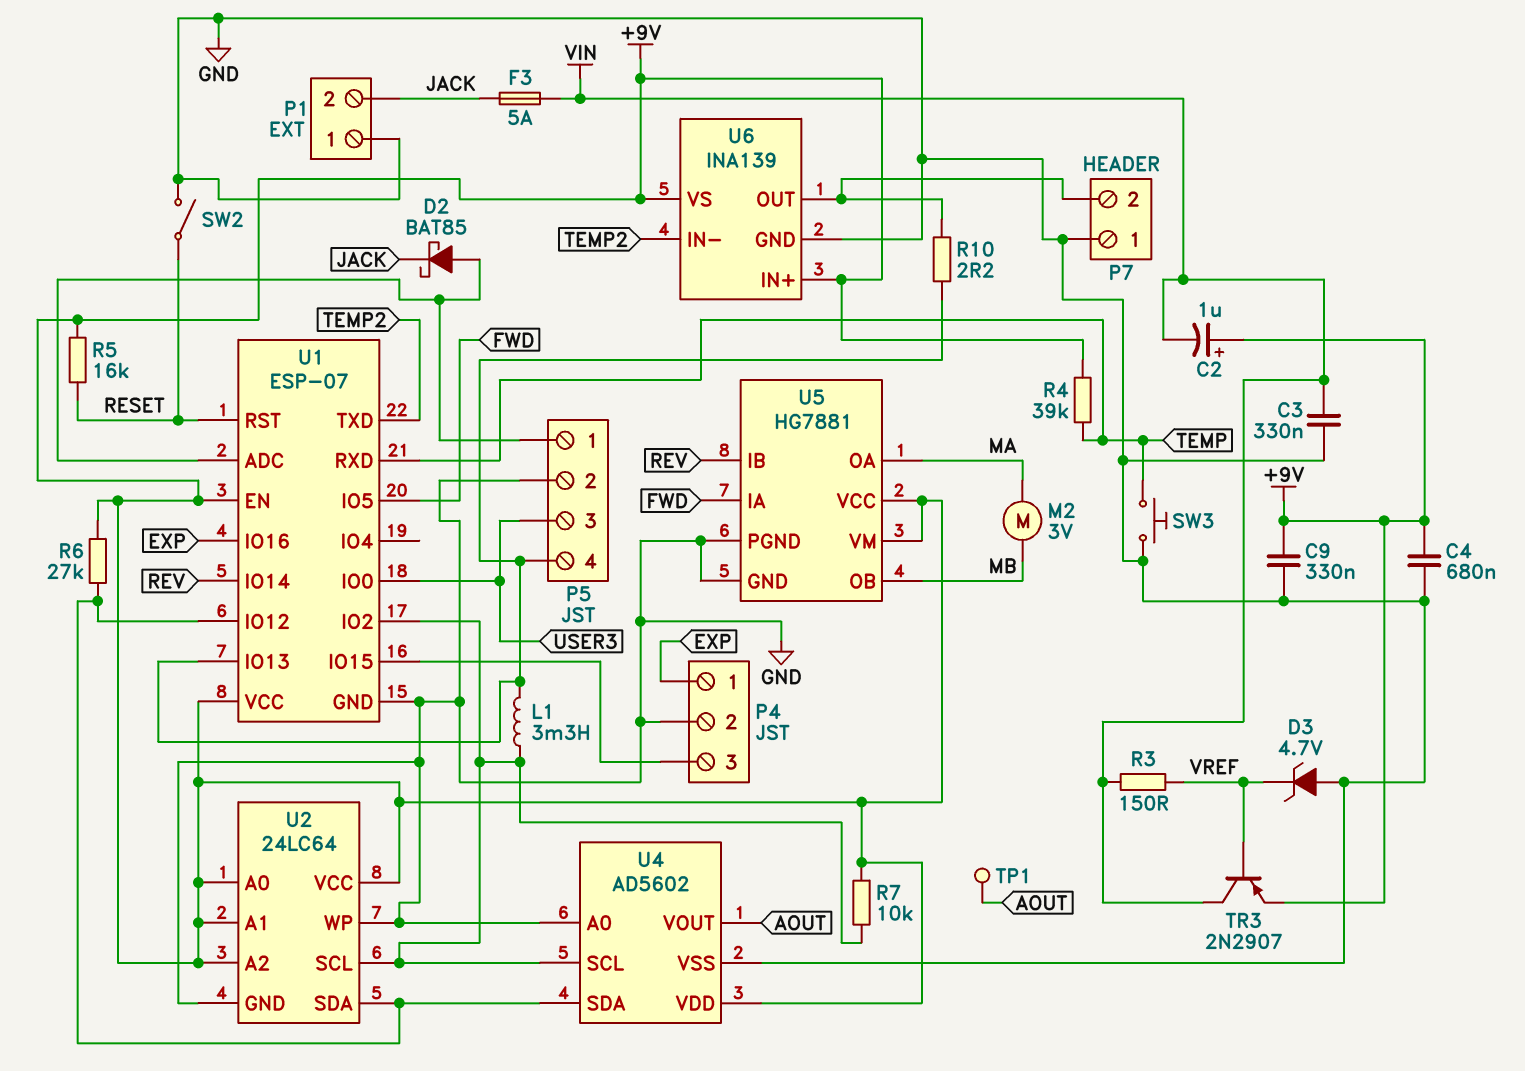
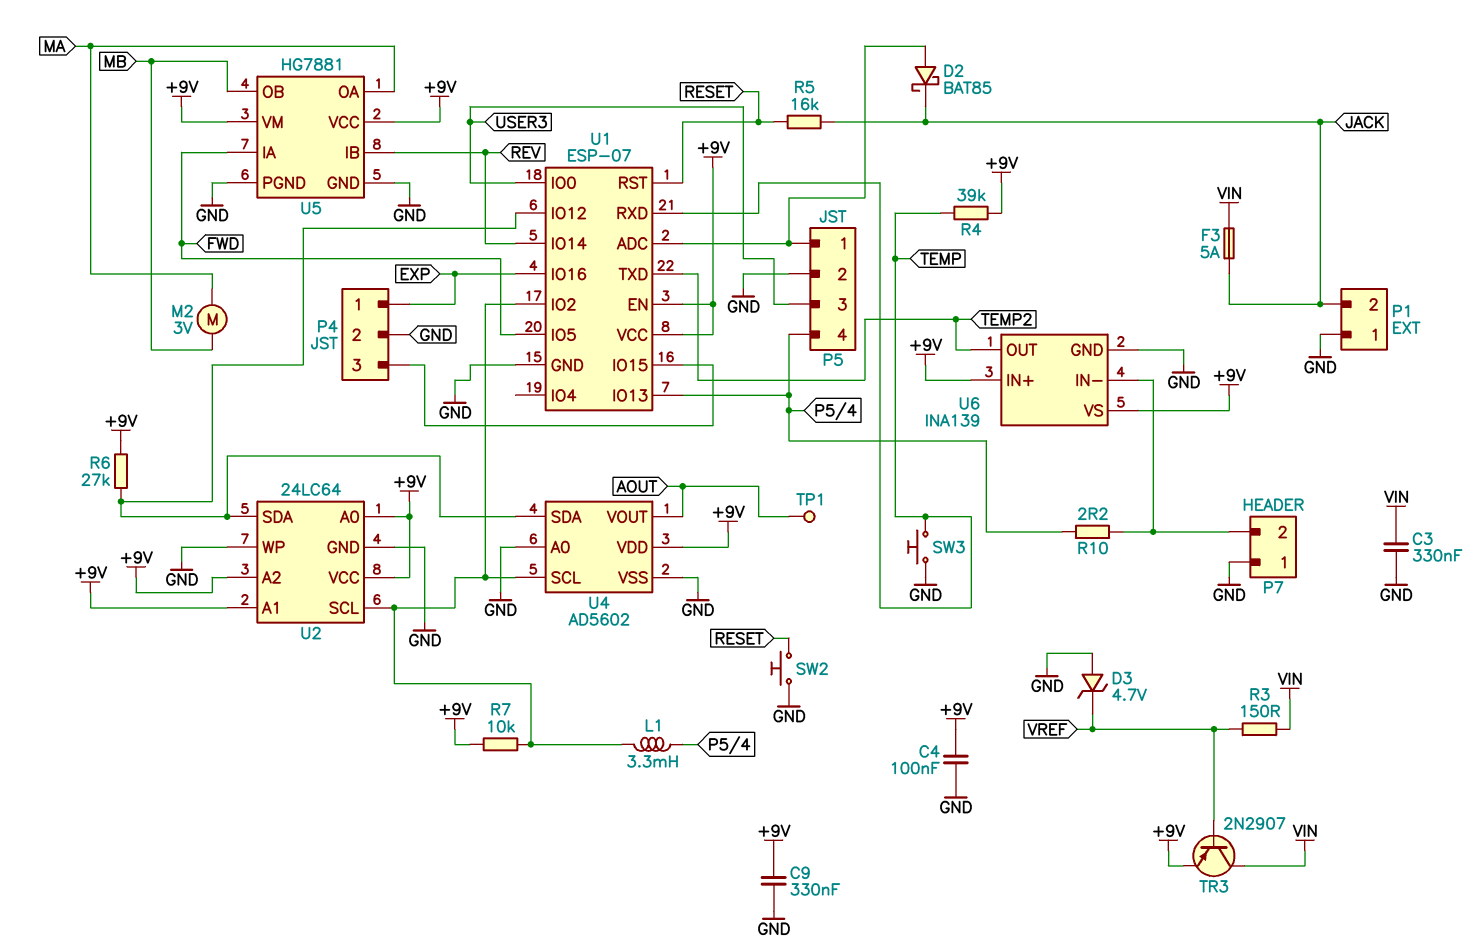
C2: 1uF (plus +9V, minus VIN) -> none
C4: 680nF (+9V, GND) -> 100nF (+9V, GND)
R5: 16k (+9V, RESET) -> 16k (JACK, RESET)
SW2: switch (GND, RESET) -> button (GND, RESET)
U6 pin IN-: TEMP2 -> P7/2
U6 pin OUT: P7/2 -> TEMP2

